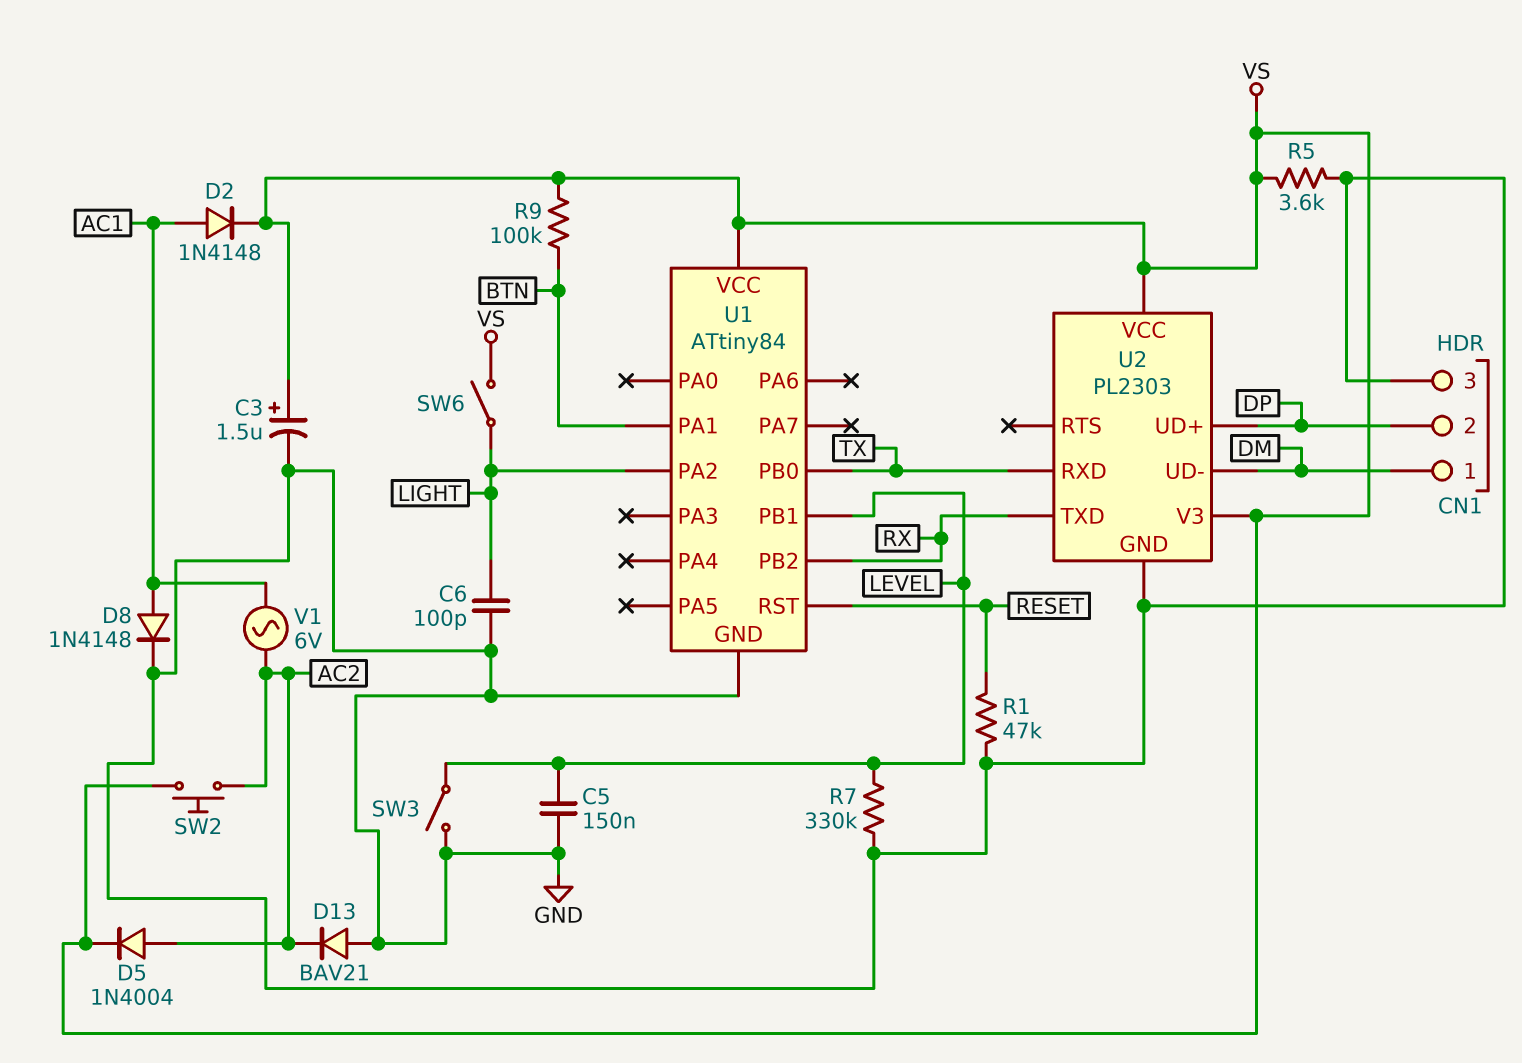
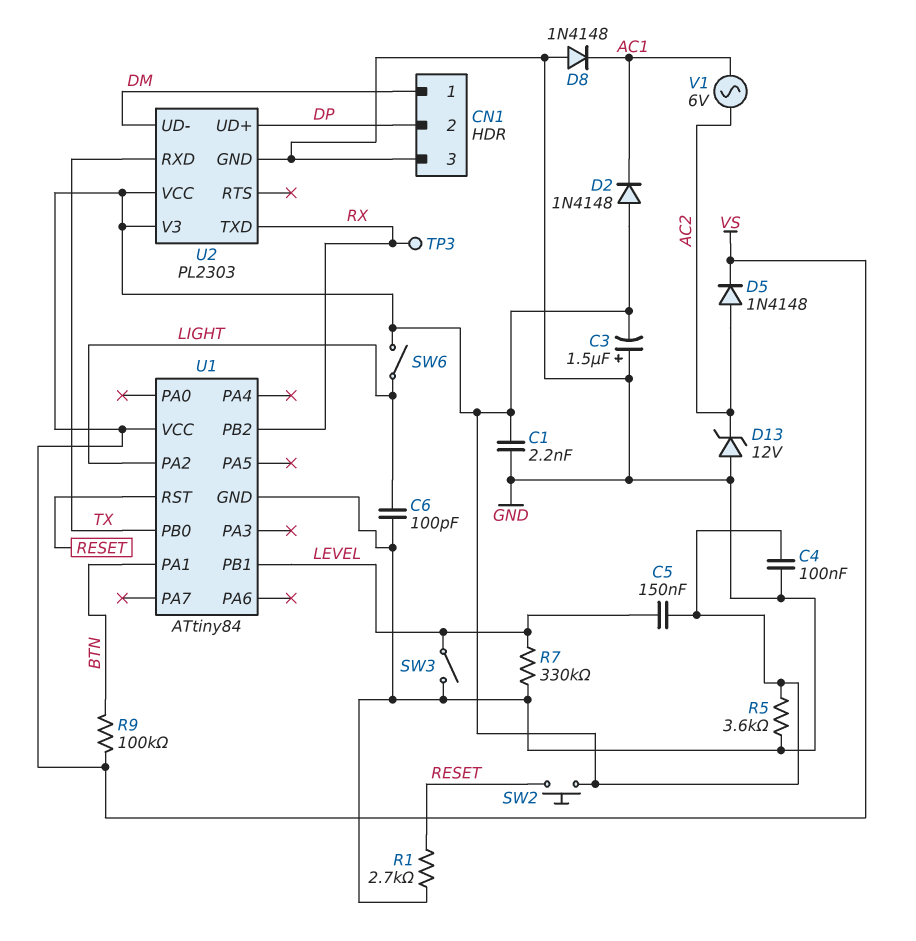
C1: none -> 2.2nF (GND, VS)
C3: 1.5uF (plus VS, minus GND) -> 1.5uF (plus GND, minus VS)
C4: none -> 100nF (GND, VS)
C5: 150nF (GND, LEVEL) -> 150nF (LEVEL, VS)
D2: diode 1N4148 (A AC1, K VS) -> diode 1N4148 (A VS, K AC1)
D5: diode 1N4004 (A AC2, K VS) -> diode 1N4148 (A AC2, K VS)
D8: diode 1N4148 (A AC1, K GND) -> diode 1N4148 (A GND, K AC1)
D13: diode BAV21 (A GND, K AC2) -> zener 12V (A GND, K AC2)
R1: 47k (GND, RESET) -> 2.7k (GND, RESET)
SW2: button (AC2, VS) -> button (RESET, VS)
TP3: none -> test point (RX)

